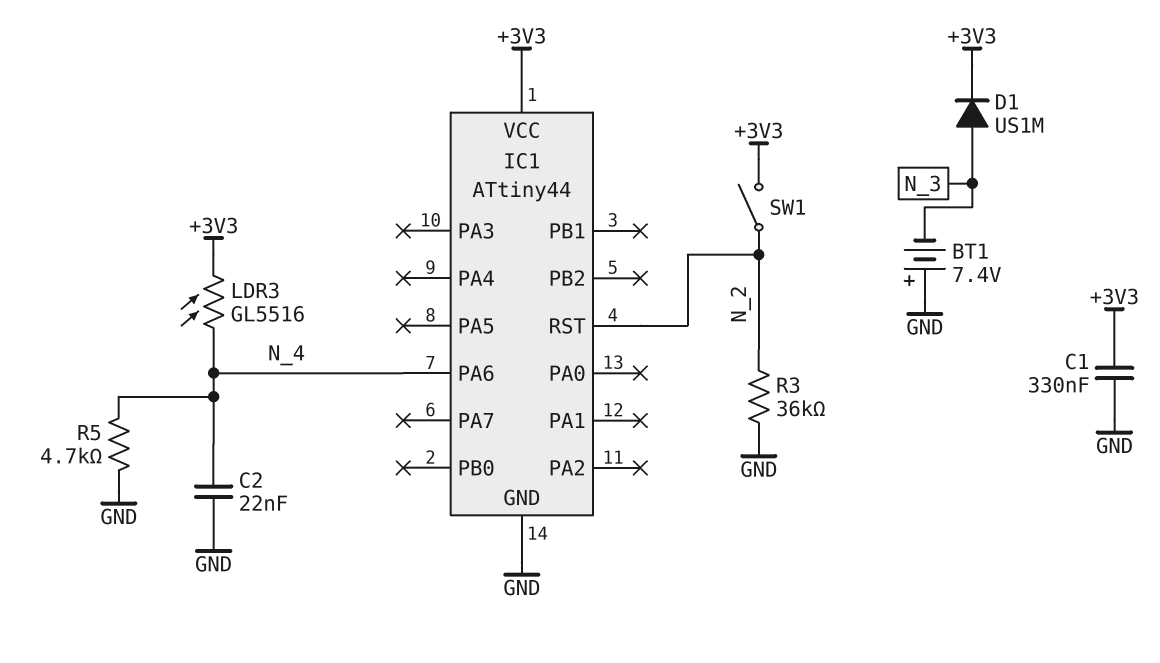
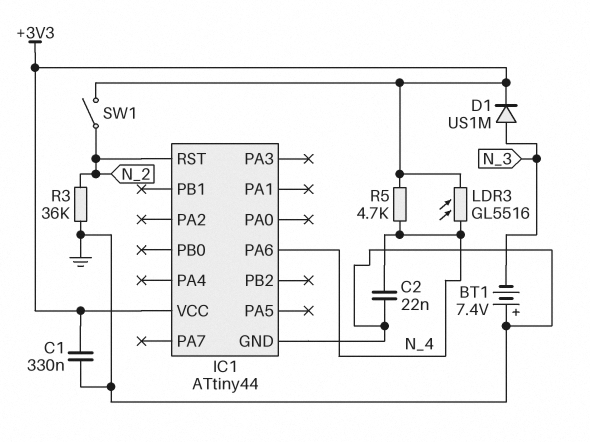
R5: 4.7k (GND, N_4) -> 4.7k (+3V3, N_4)

